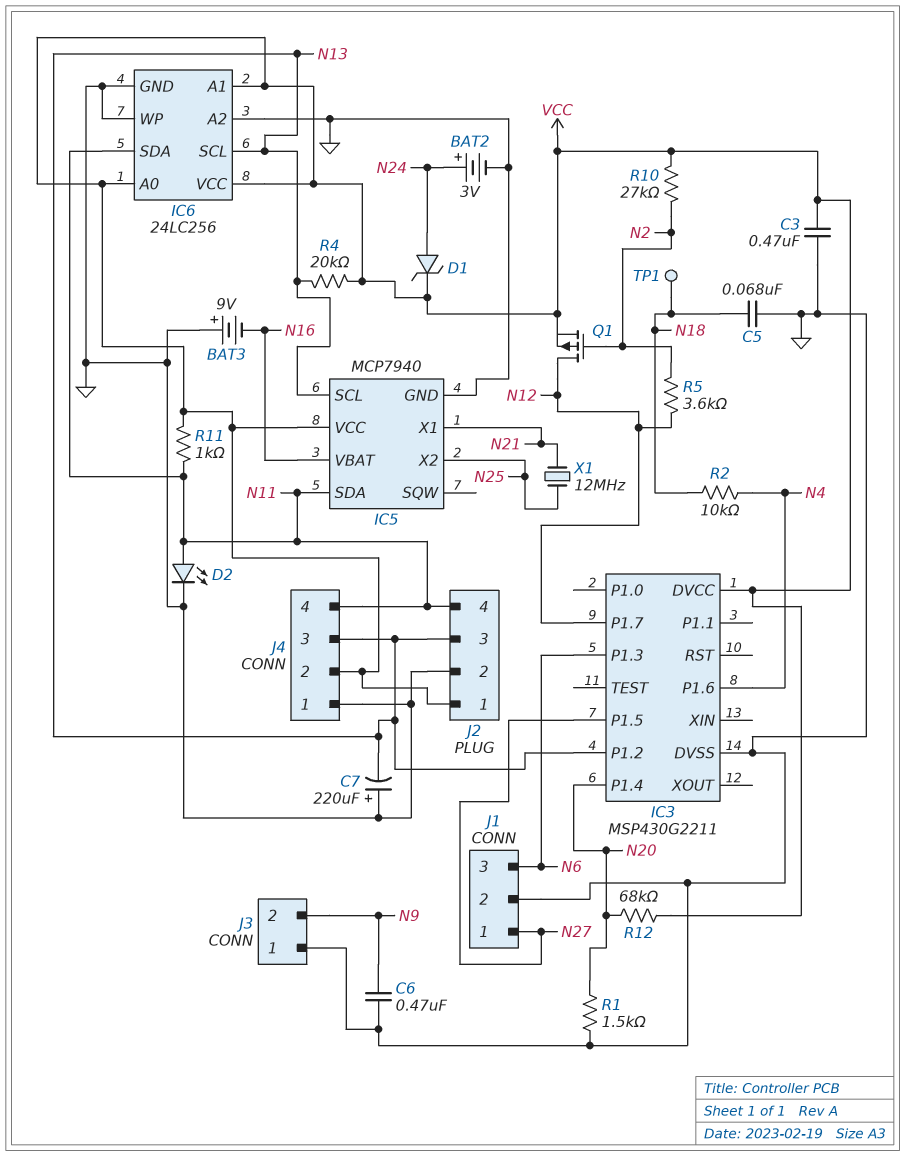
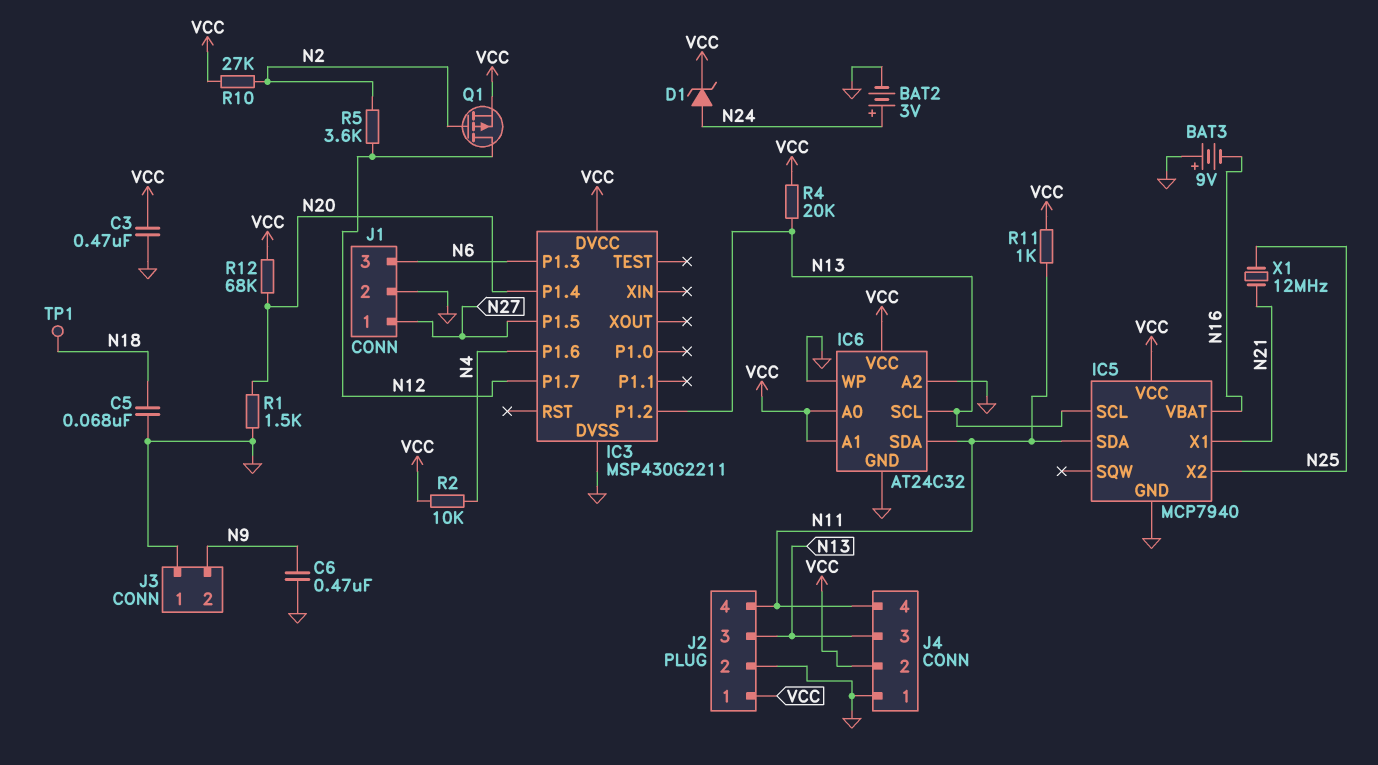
C7: 220uF (plus GND, minus N13) -> none
D2: LED (A N11, K GND) -> none
IC6: 24LC256 -> AT24C32
R2: 10k (N4, N18) -> 10k (N4, VCC)

